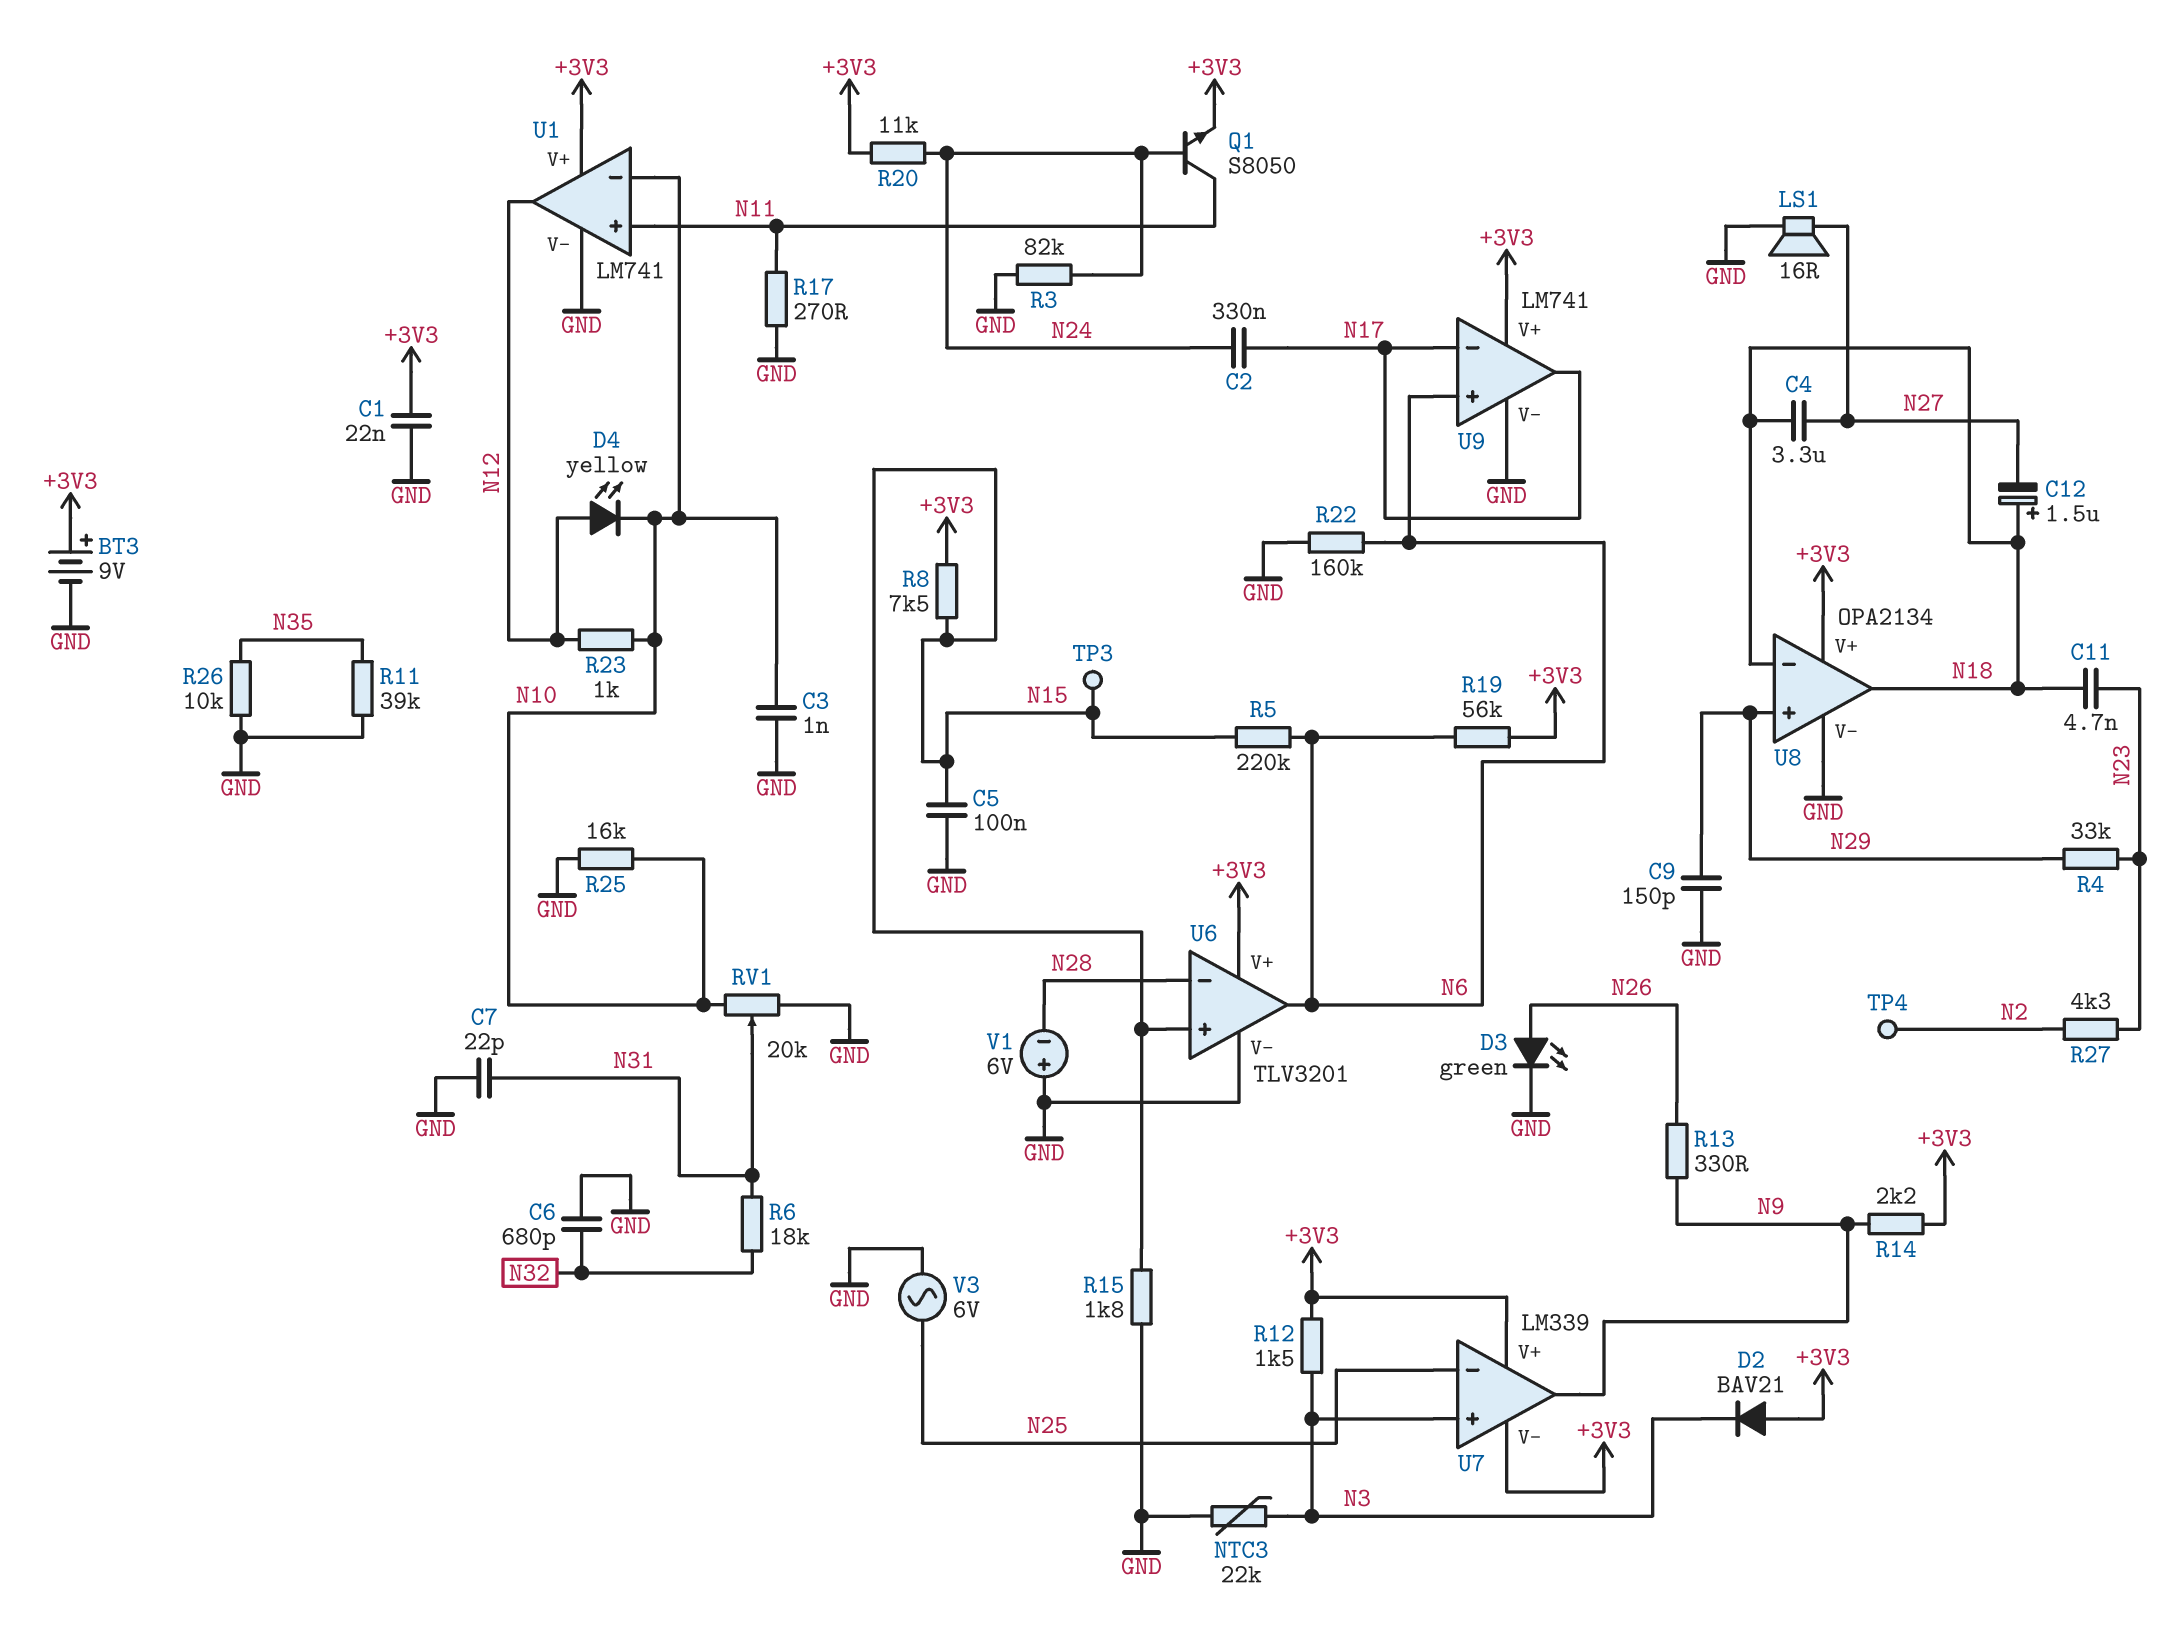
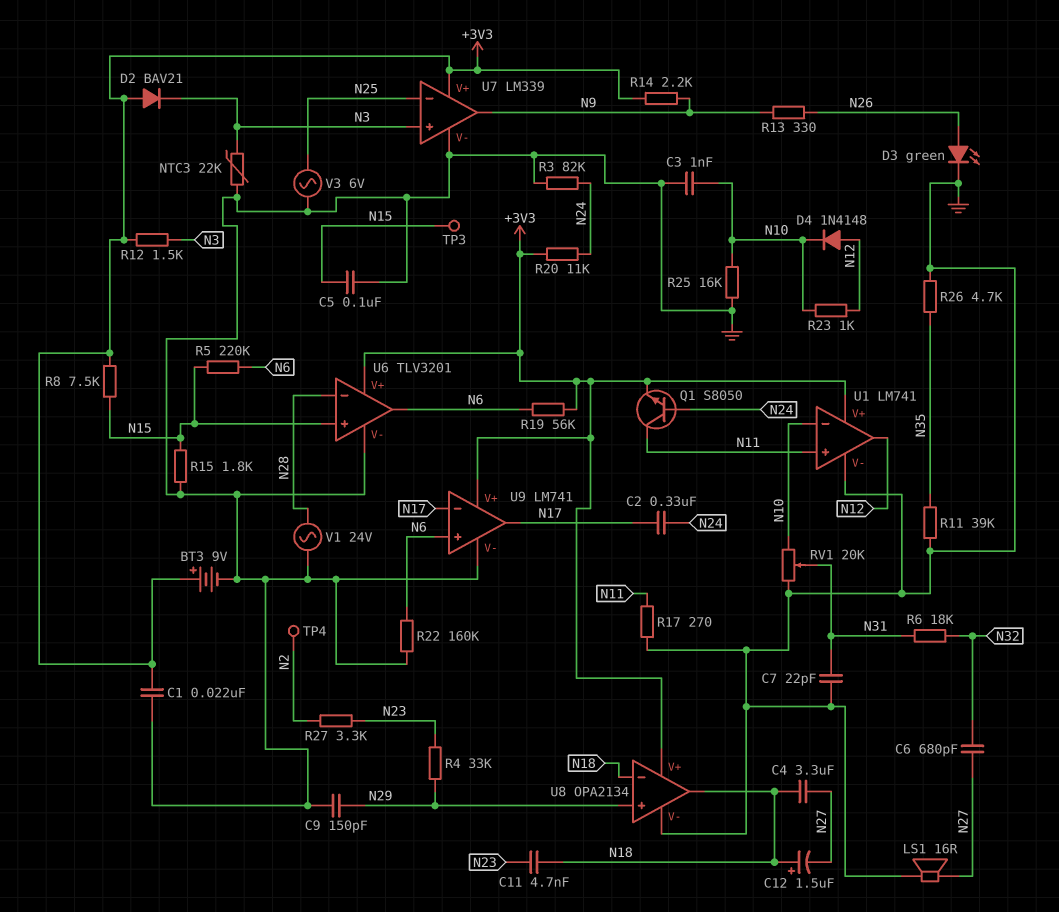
C6: 680pF (GND, N32) -> 680pF (N27, N32)
D4: LED yellow (A N12, K N10) -> diode 1N4148 (A N12, K N10)
R26: 10k (GND, N35) -> 4.7k (GND, N35)
R27: 4.3k (N2, N23) -> 3.3k (N2, N23)
U7 pin V-: +3V3 -> GND
V1: 6V (plus GND, minus N28) -> AC 24V (GND, N28)

